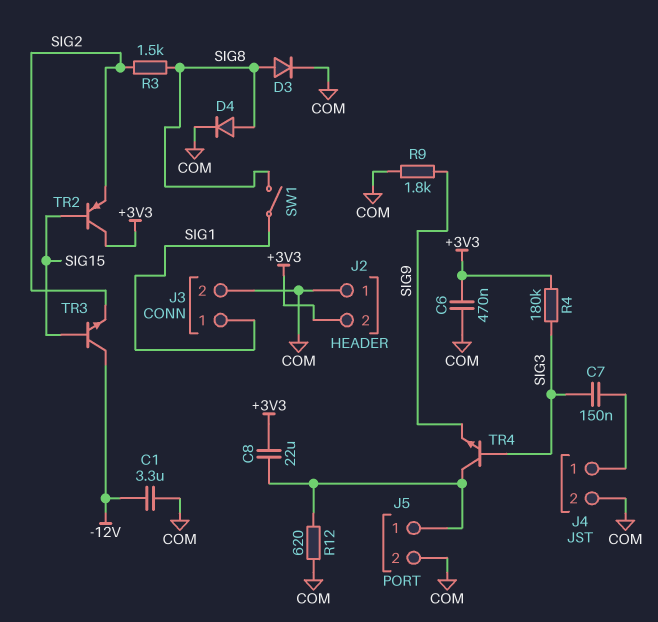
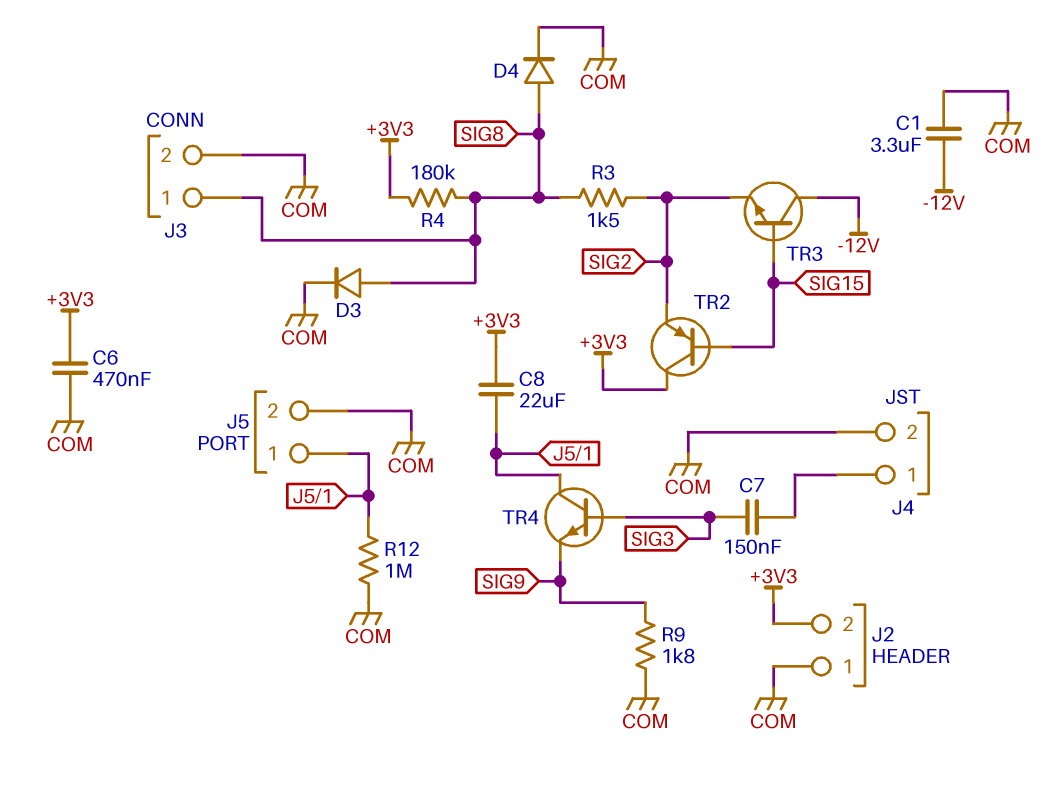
J3 pin 1: SIG1 -> SIG8
R4: 180k (+3V3, SIG3) -> 180k (+3V3, SIG8)
R12: 620 (COM, J5/1) -> 1M (COM, J5/1)
SW1: switch (SIG1, SIG8) -> none

